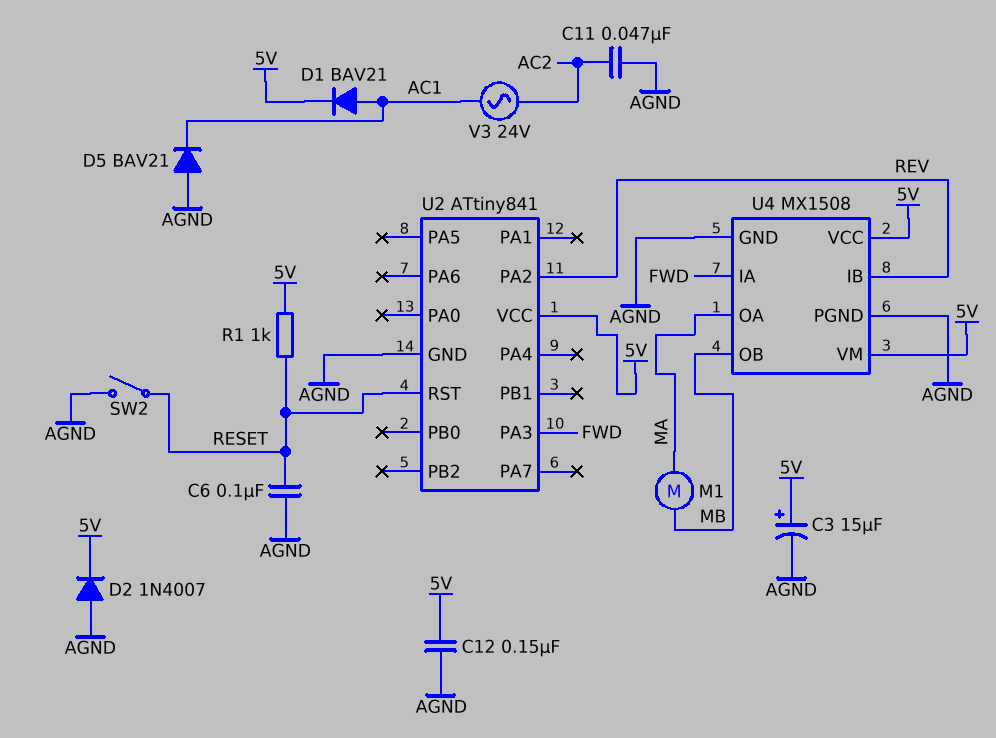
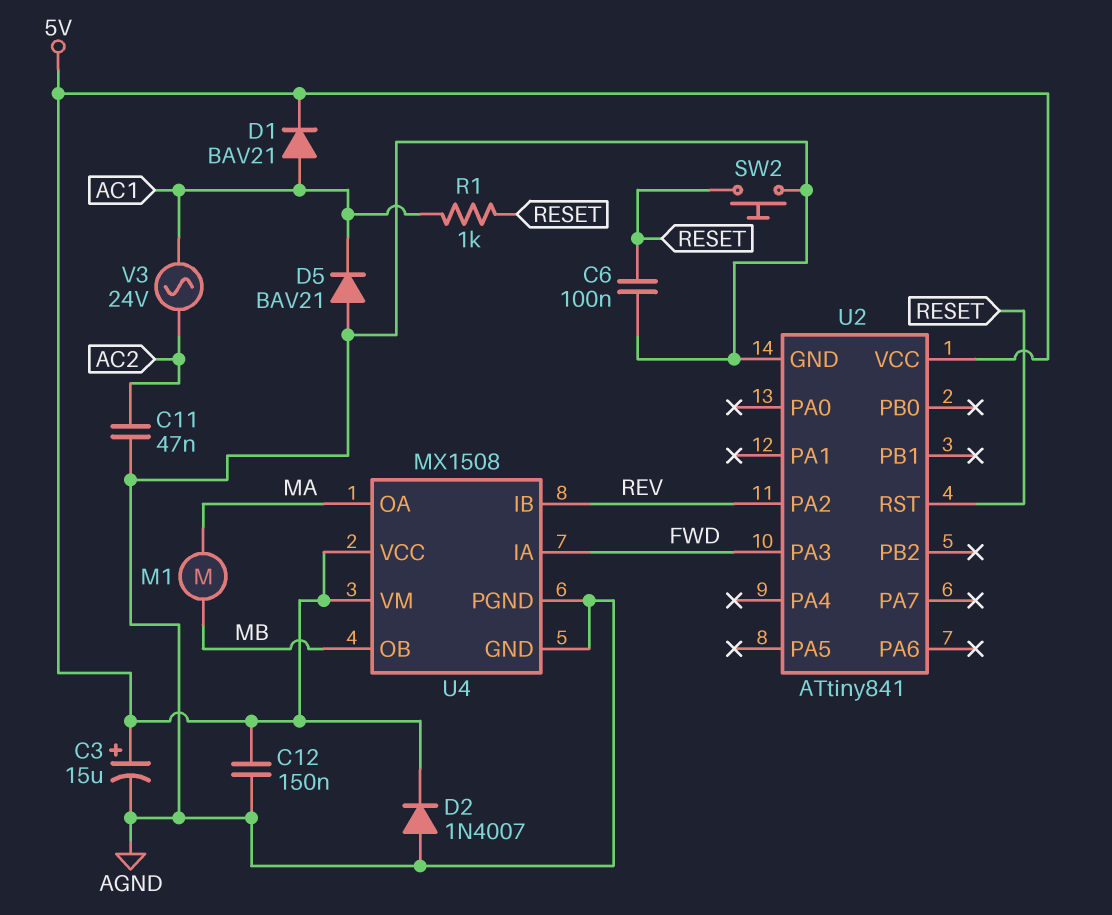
R1: 1k (5V, RESET) -> 1k (AC1, RESET)
SW2: switch (AGND, RESET) -> button (AGND, RESET)

